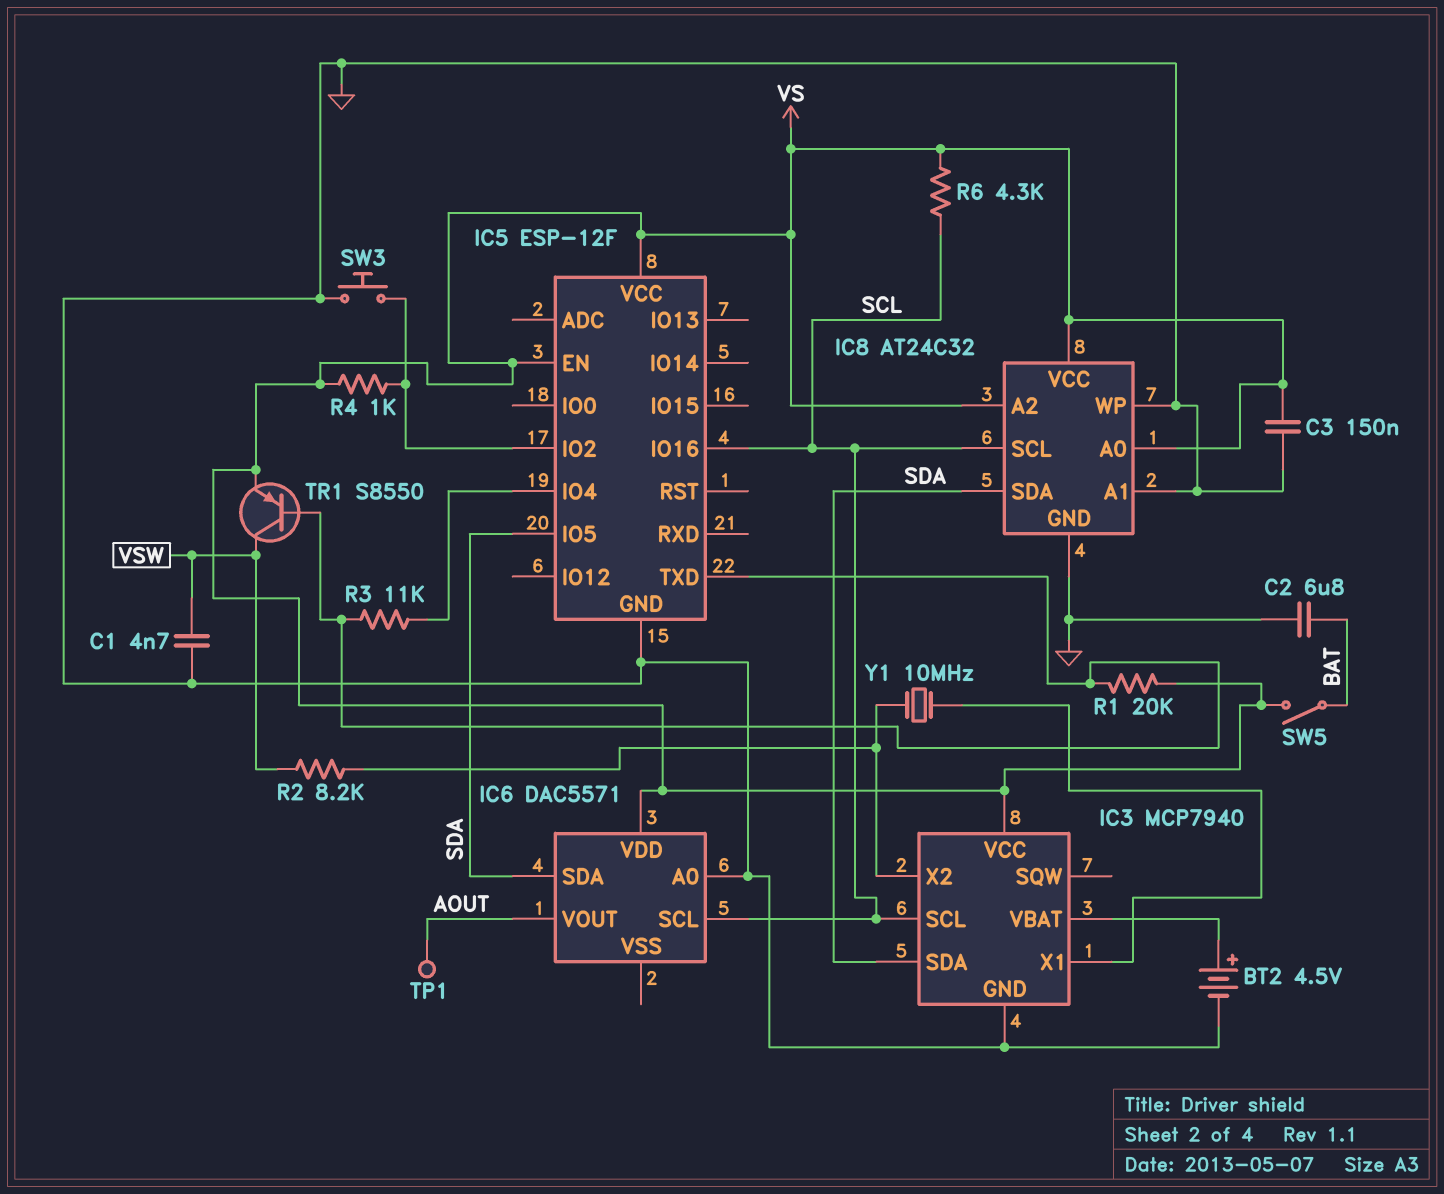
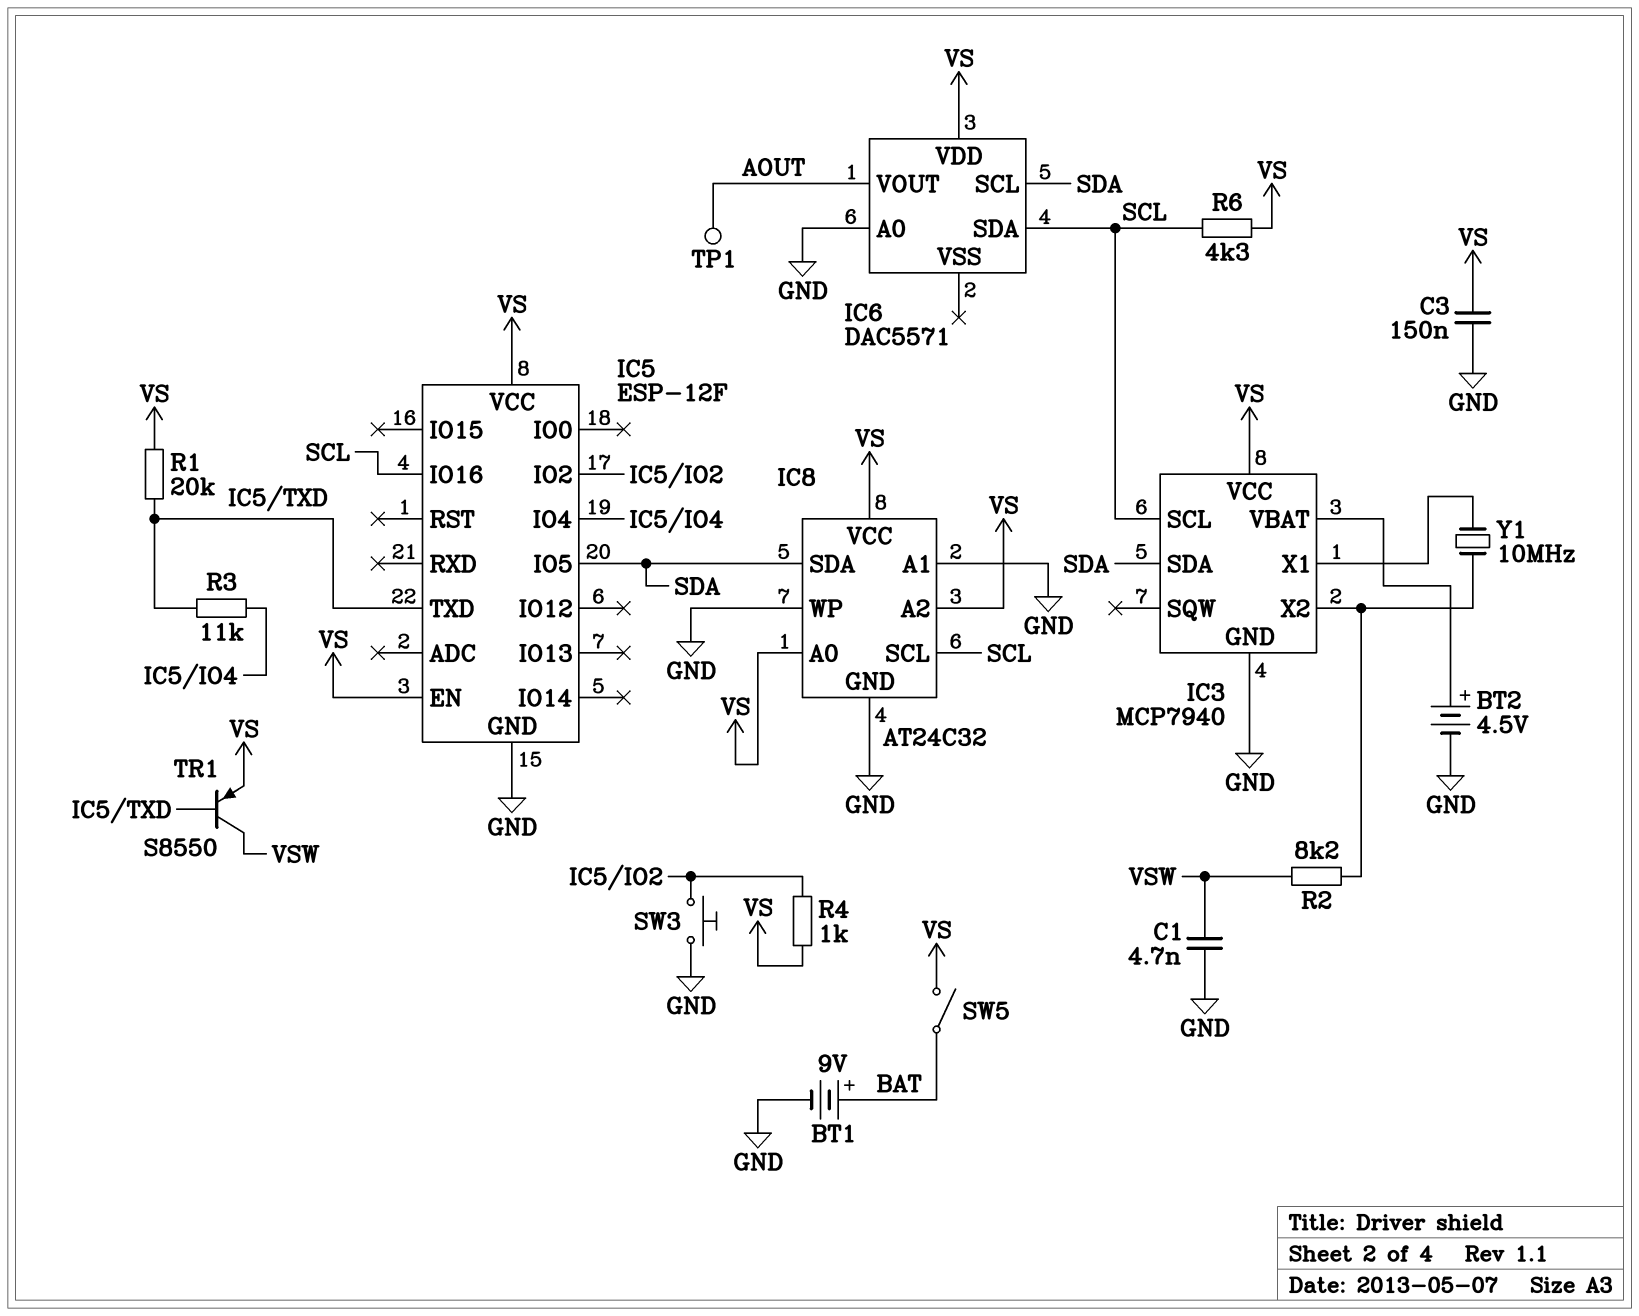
BT1: none -> 9V (plus BAT, minus GND)
C2: 6.8uF (BAT, GND) -> none
IC6 pin SCL: SCL -> SDA
IC6 pin SDA: SDA -> SCL

